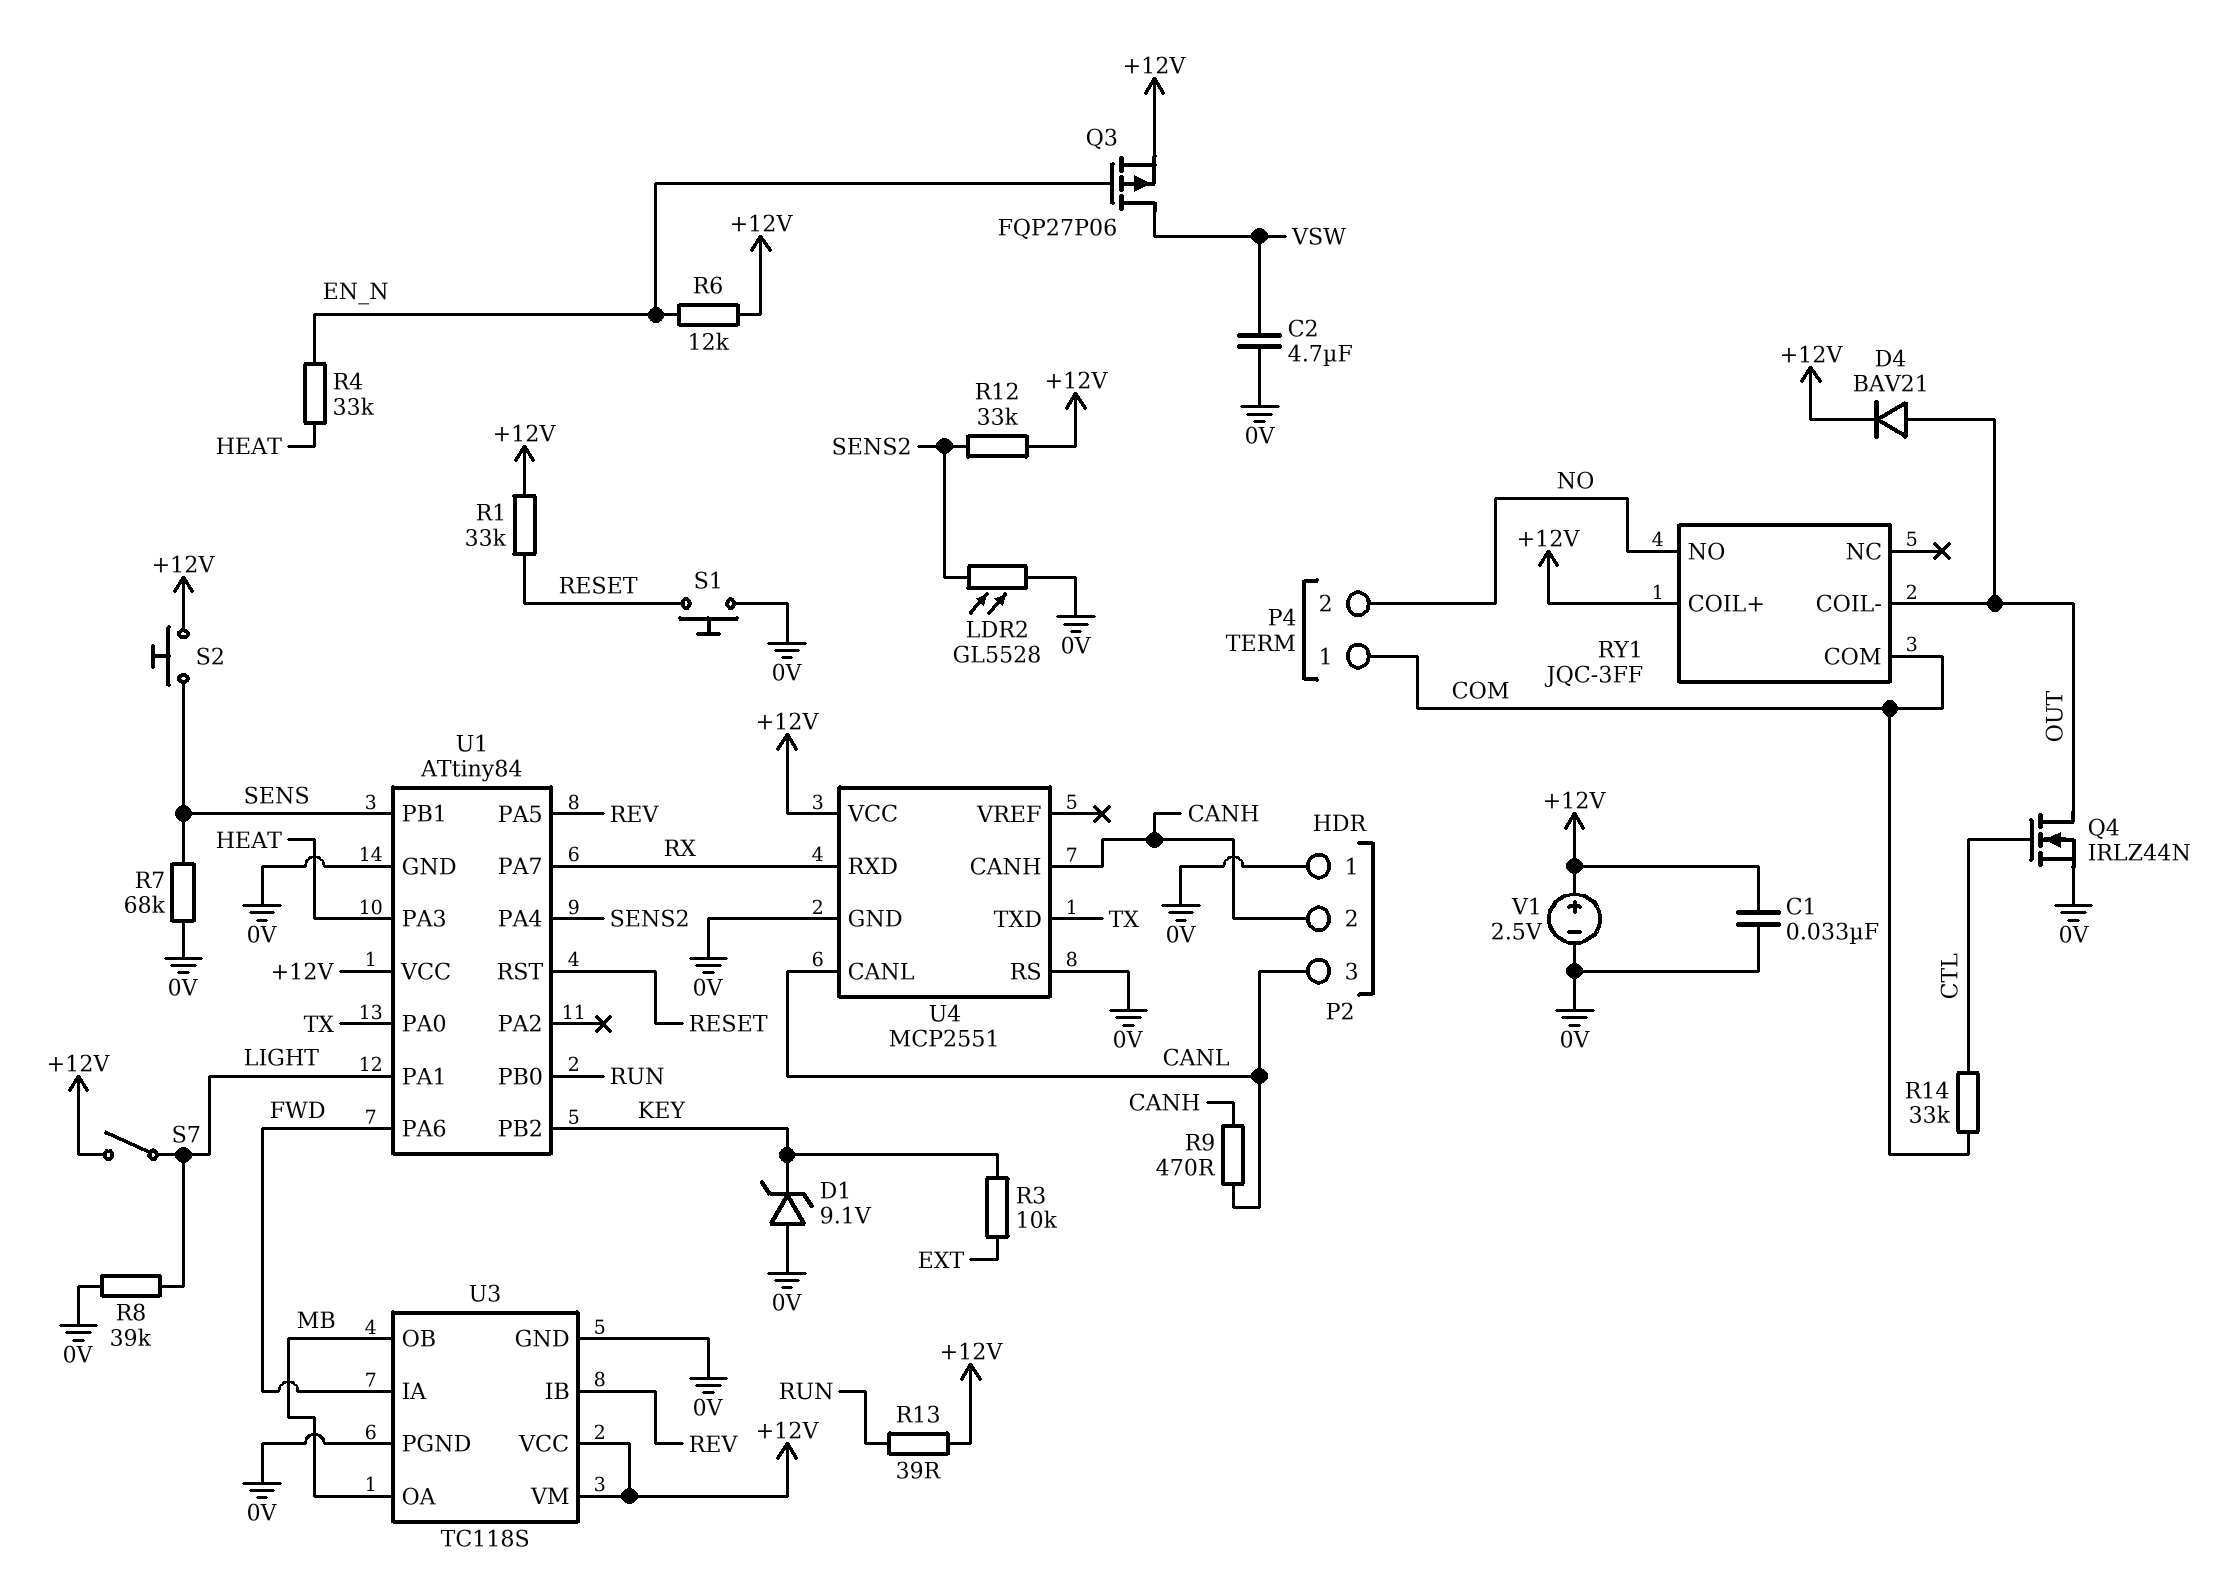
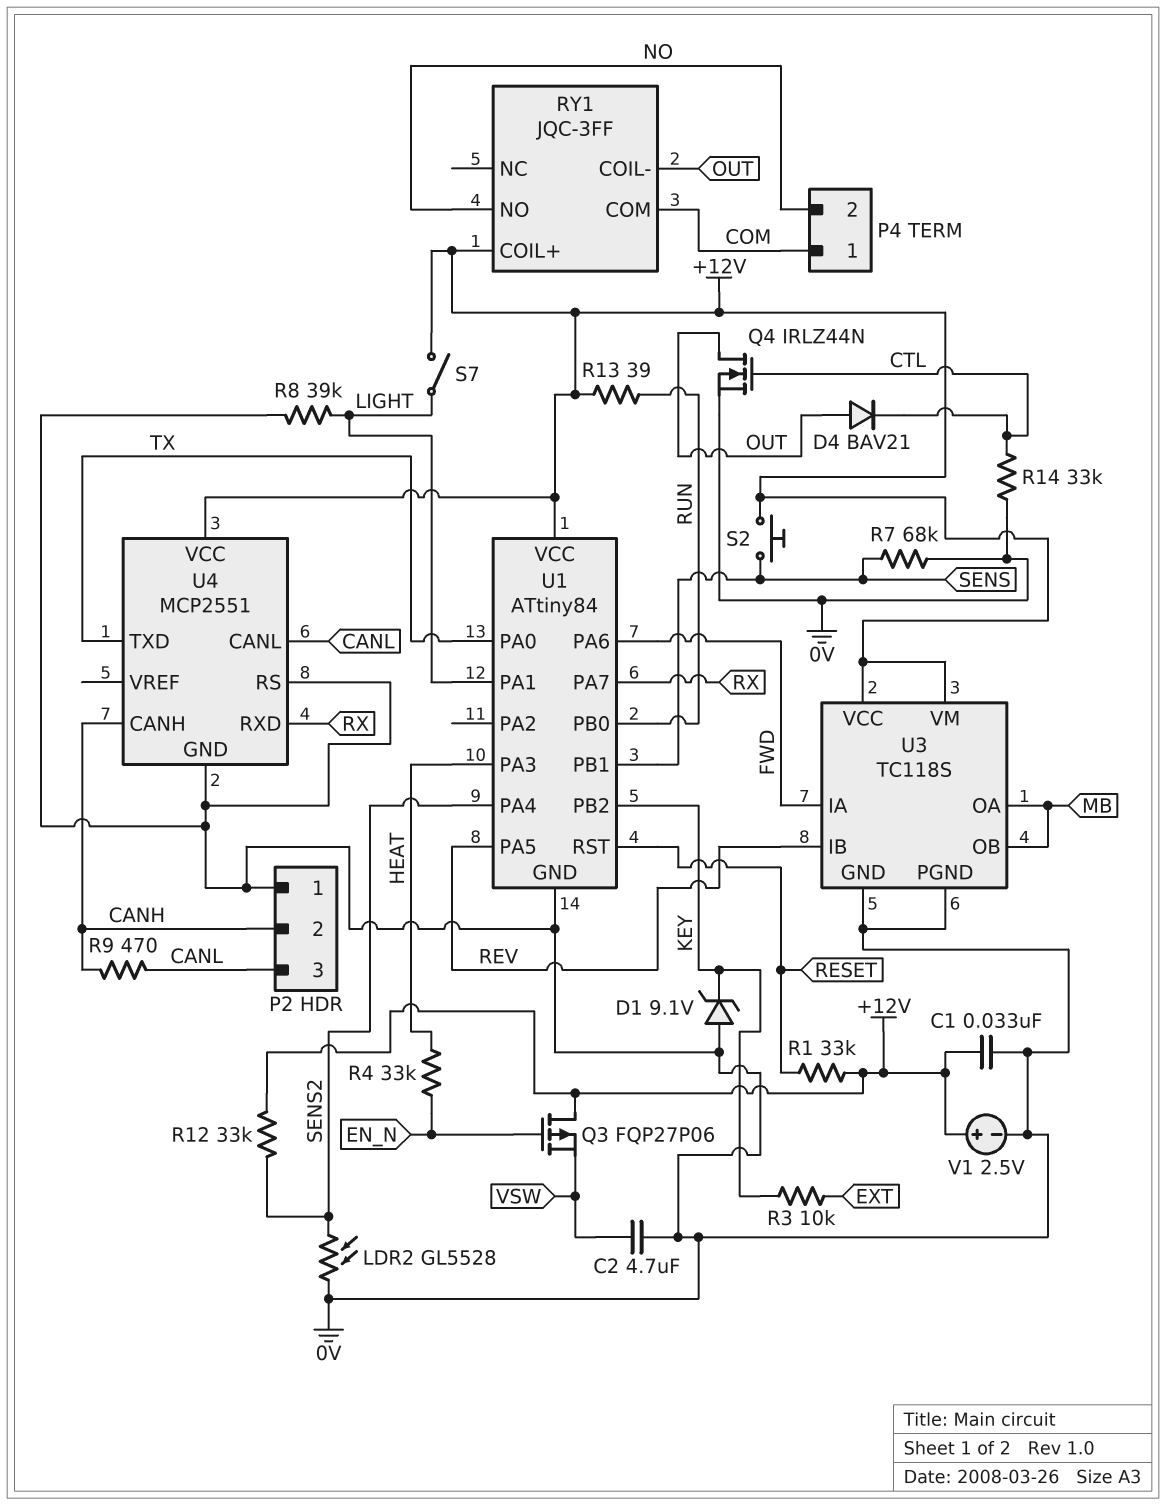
D4: diode BAV21 (A OUT, K +12V) -> diode BAV21 (A OUT, K CTL)
Q3: PMOS FQP27P06 (G EN_N, D VSW, S +12V) -> PMOS FQP27P06 (G EN_N, D +12V, S VSW)
R6: 12k (+12V, EN_N) -> none
R14: 33k (COM, CTL) -> 33k (0V, CTL)
S1: button (0V, RESET) -> none

